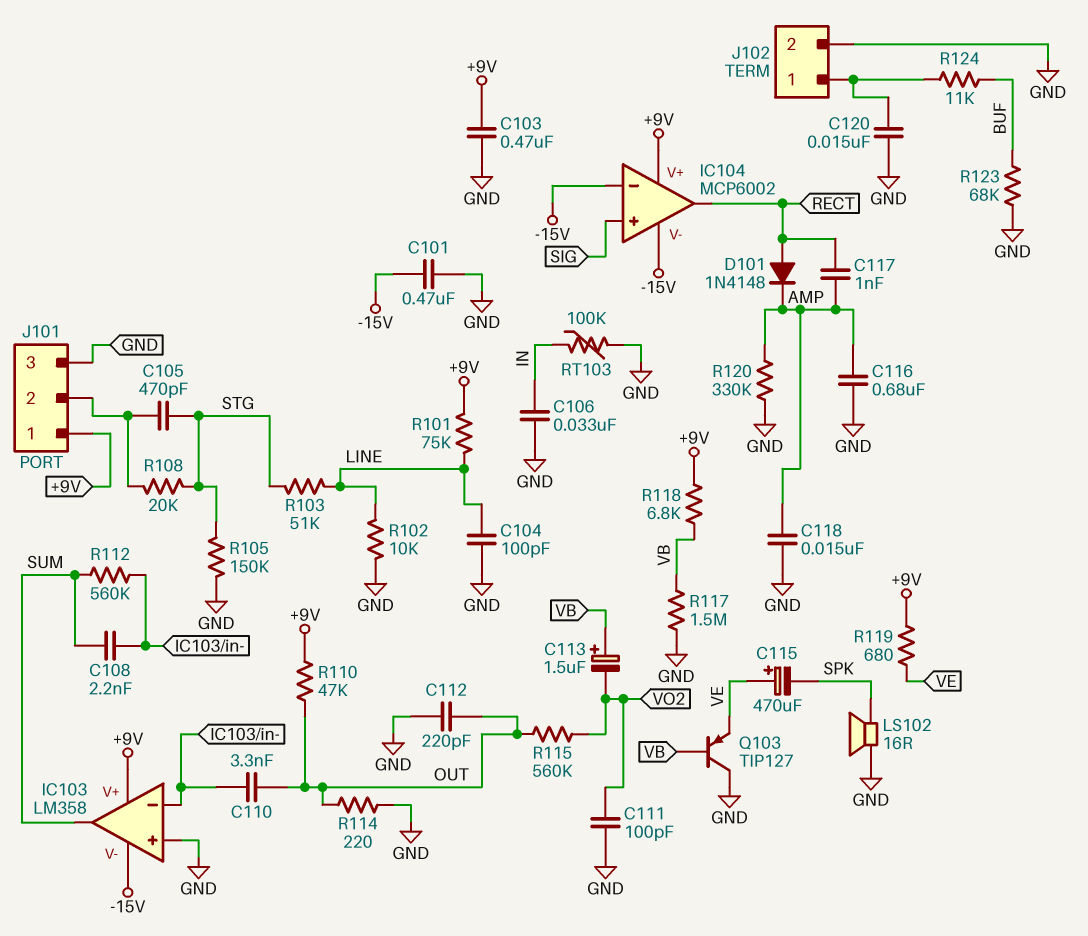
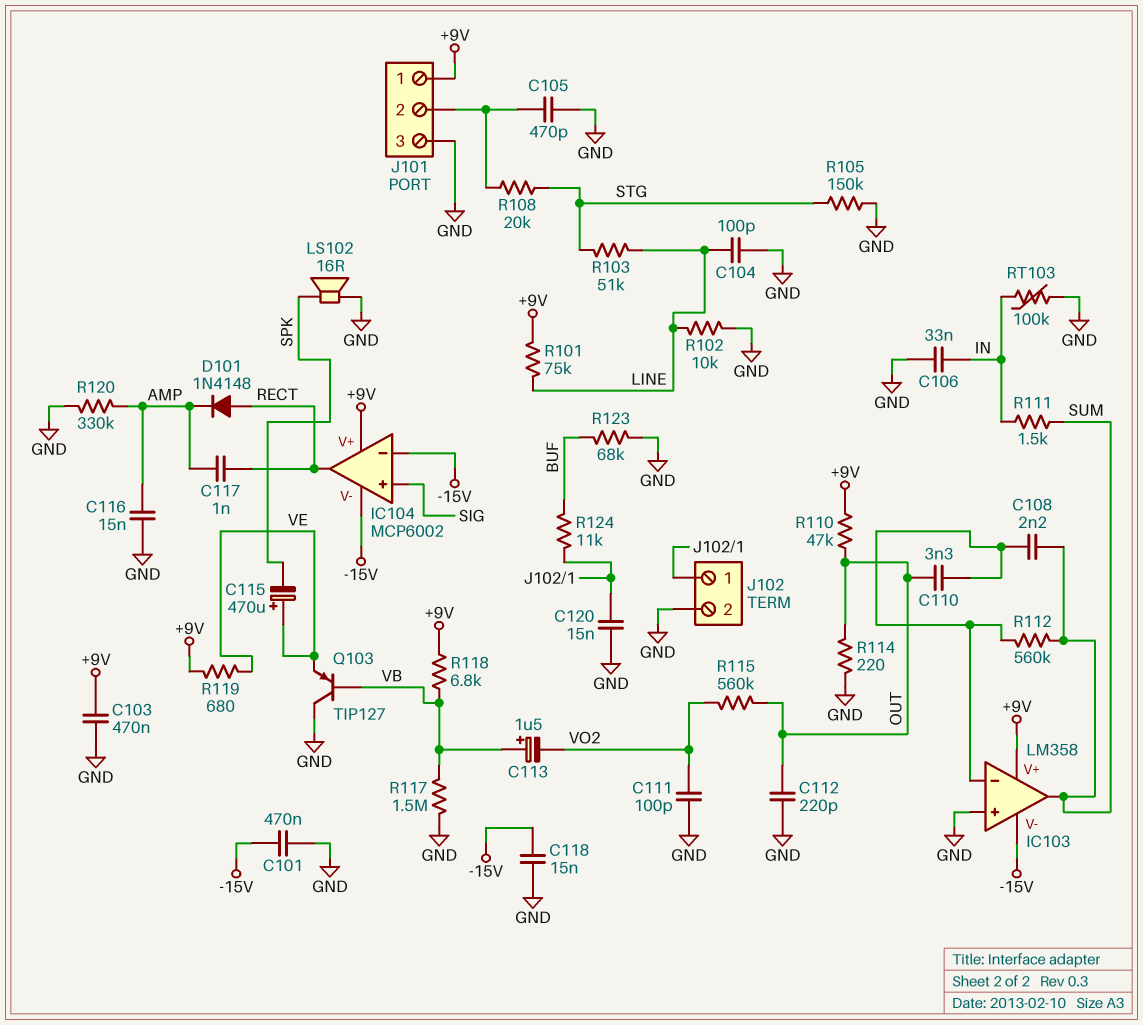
C105: 470pF (J101/2, STG) -> 470pF (GND, J101/2)
C116: 680nF (AMP, GND) -> 15nF (AMP, GND)
C118: 15nF (AMP, GND) -> 15nF (-15V, GND)
R111: none -> 1.5k (IN, SUM)

